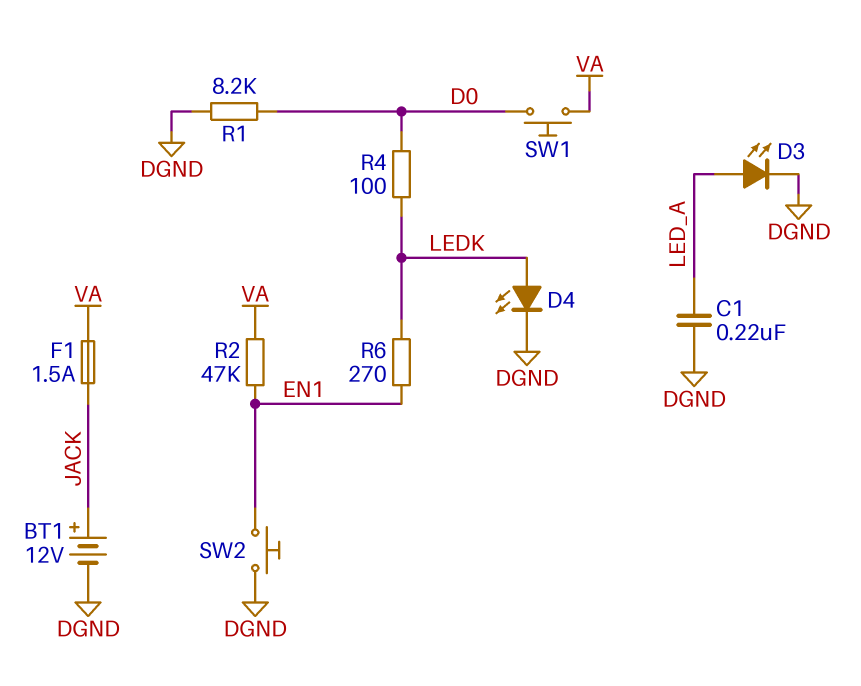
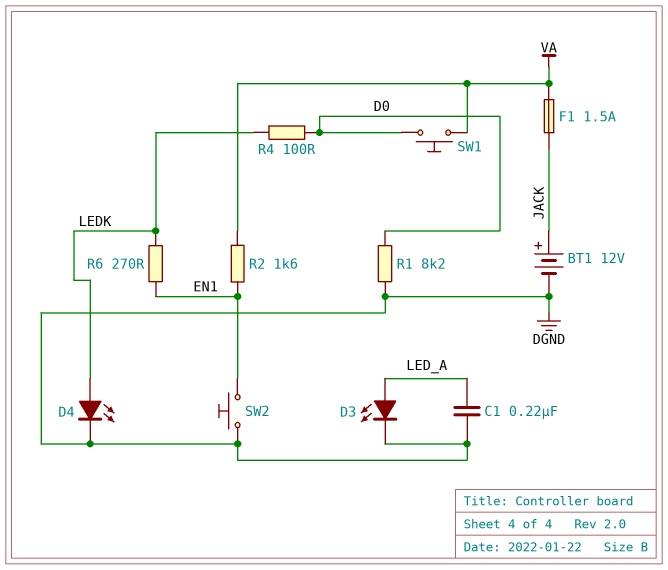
R2: 47k (EN1, VA) -> 1.6k (EN1, VA)

